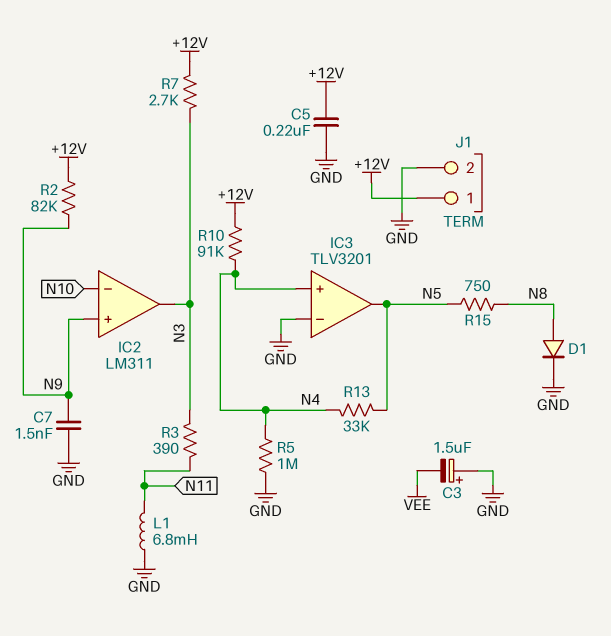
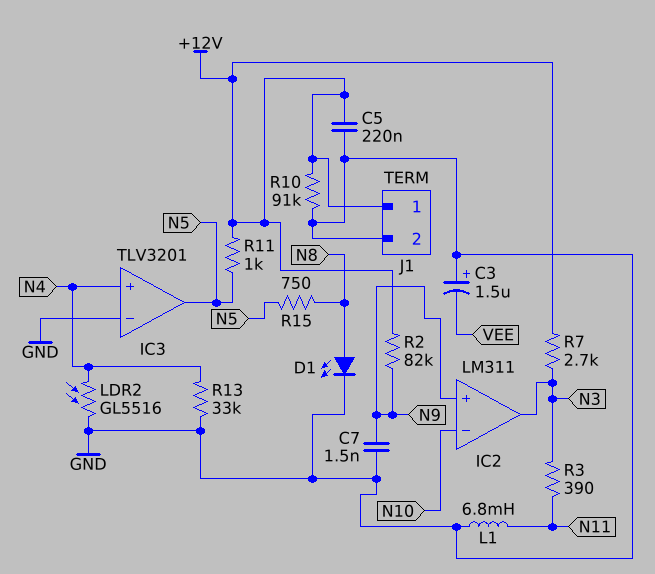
D1: diode (A N8, K GND) -> LED (A N8, K GND)
LDR2: none -> GL5516 (GND, N4)
R5: 1M (GND, N4) -> none
R10: 91k (+12V, N4) -> 91k (+12V, GND)
R11: none -> 1k (+12V, N5)
R13: 33k (N4, N5) -> 33k (GND, N4)

